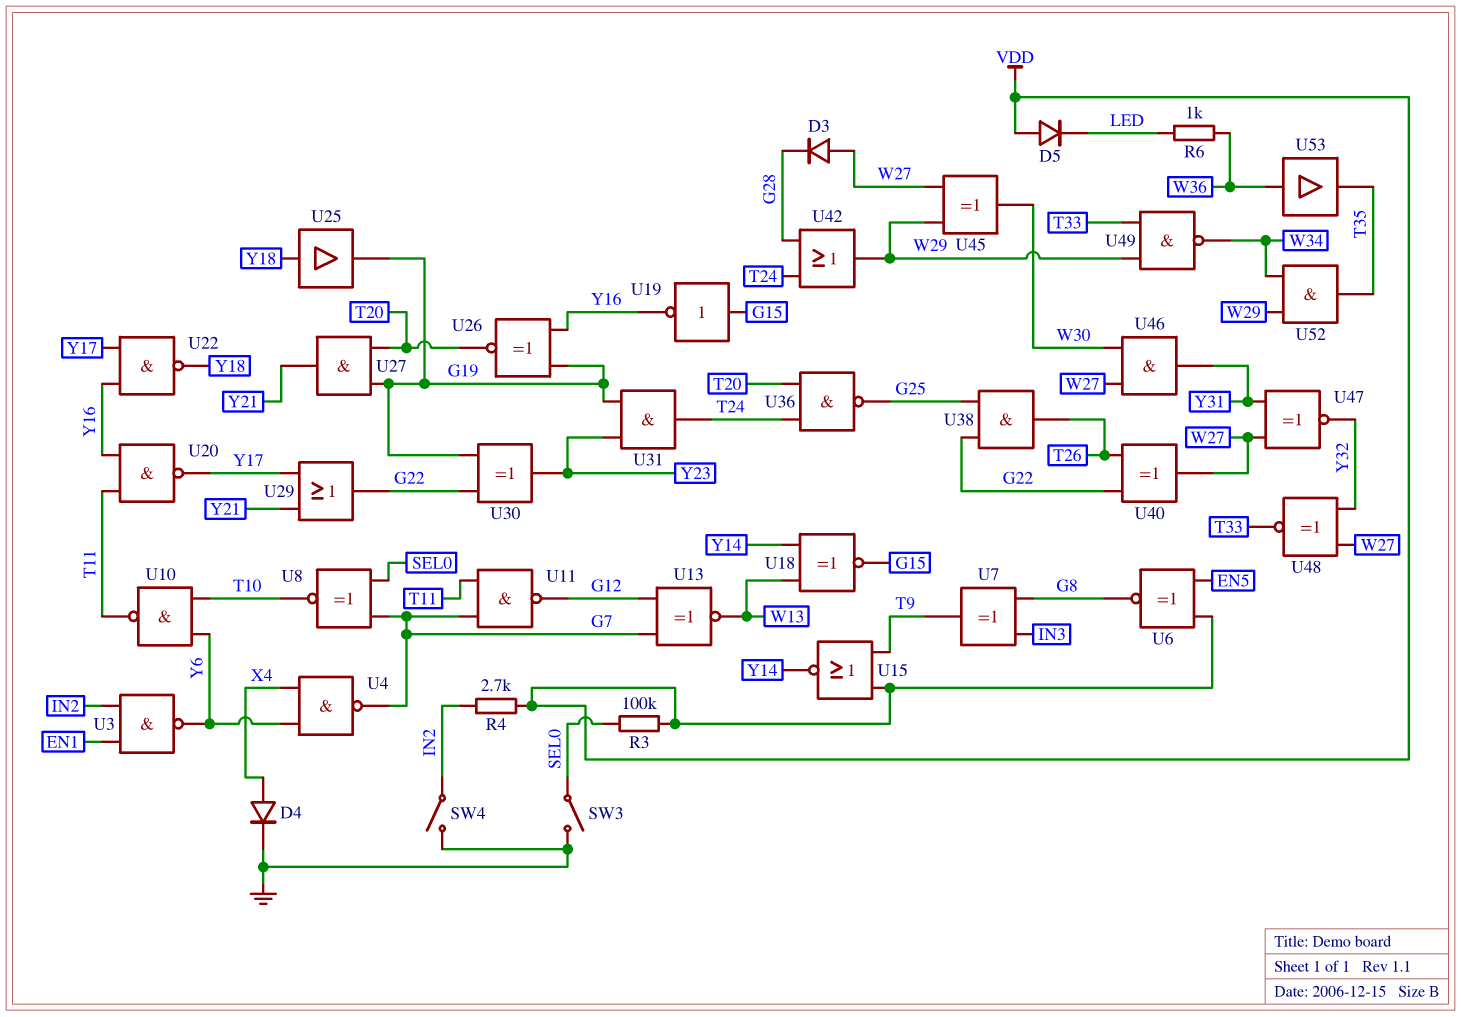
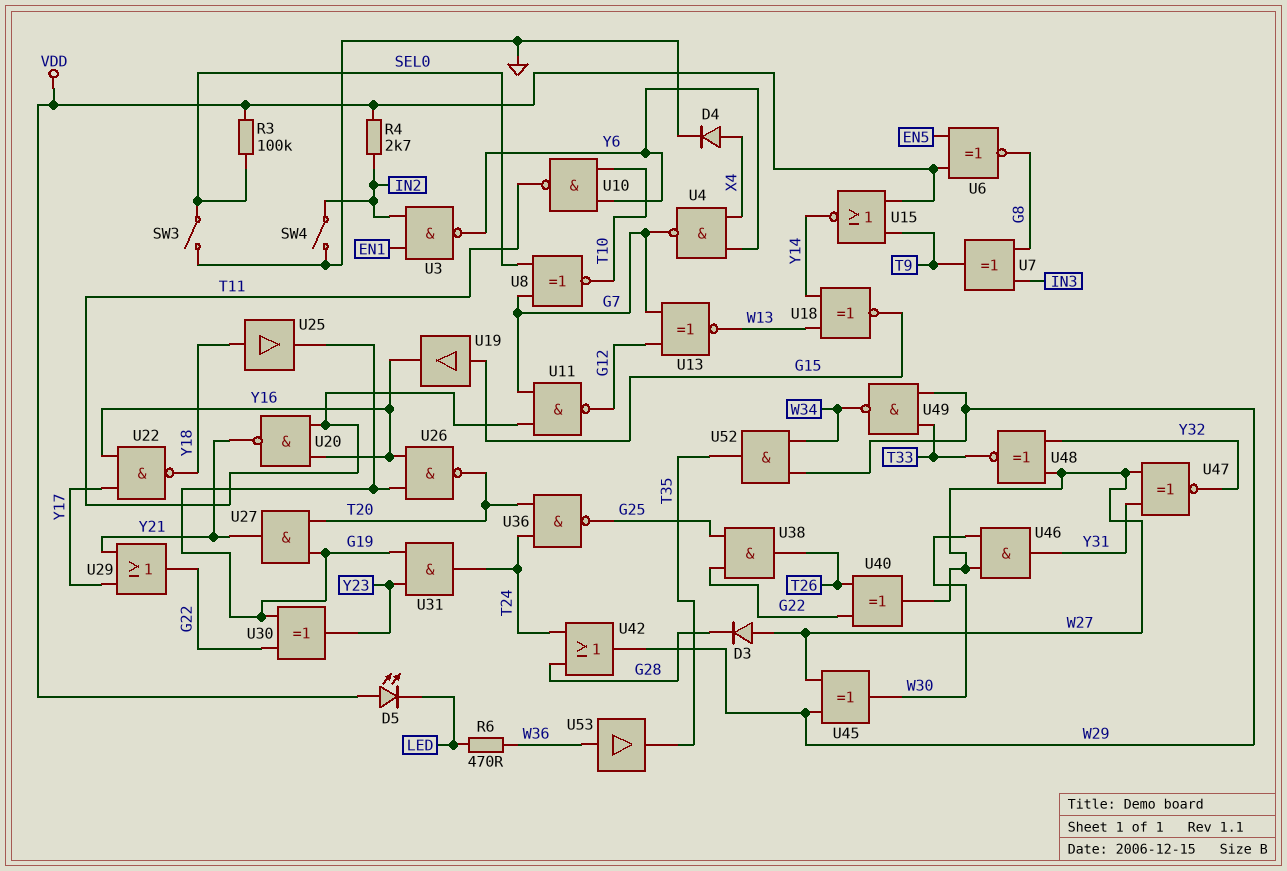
D5: diode (A VDD, K LED) -> LED (A VDD, K LED)
R6: 1k (LED, W36) -> 470 (LED, W36)
U19: NOT (in G15, out Y16) -> buffer (in G15, out Y16)
U20: NAND (in T11, in Y16, out Y17) -> NAND (in T11, in Y16, out Y21)
U26: XNOR (in G19, in Y16, out T20) -> NAND (in G19, in Y16, out T20)

